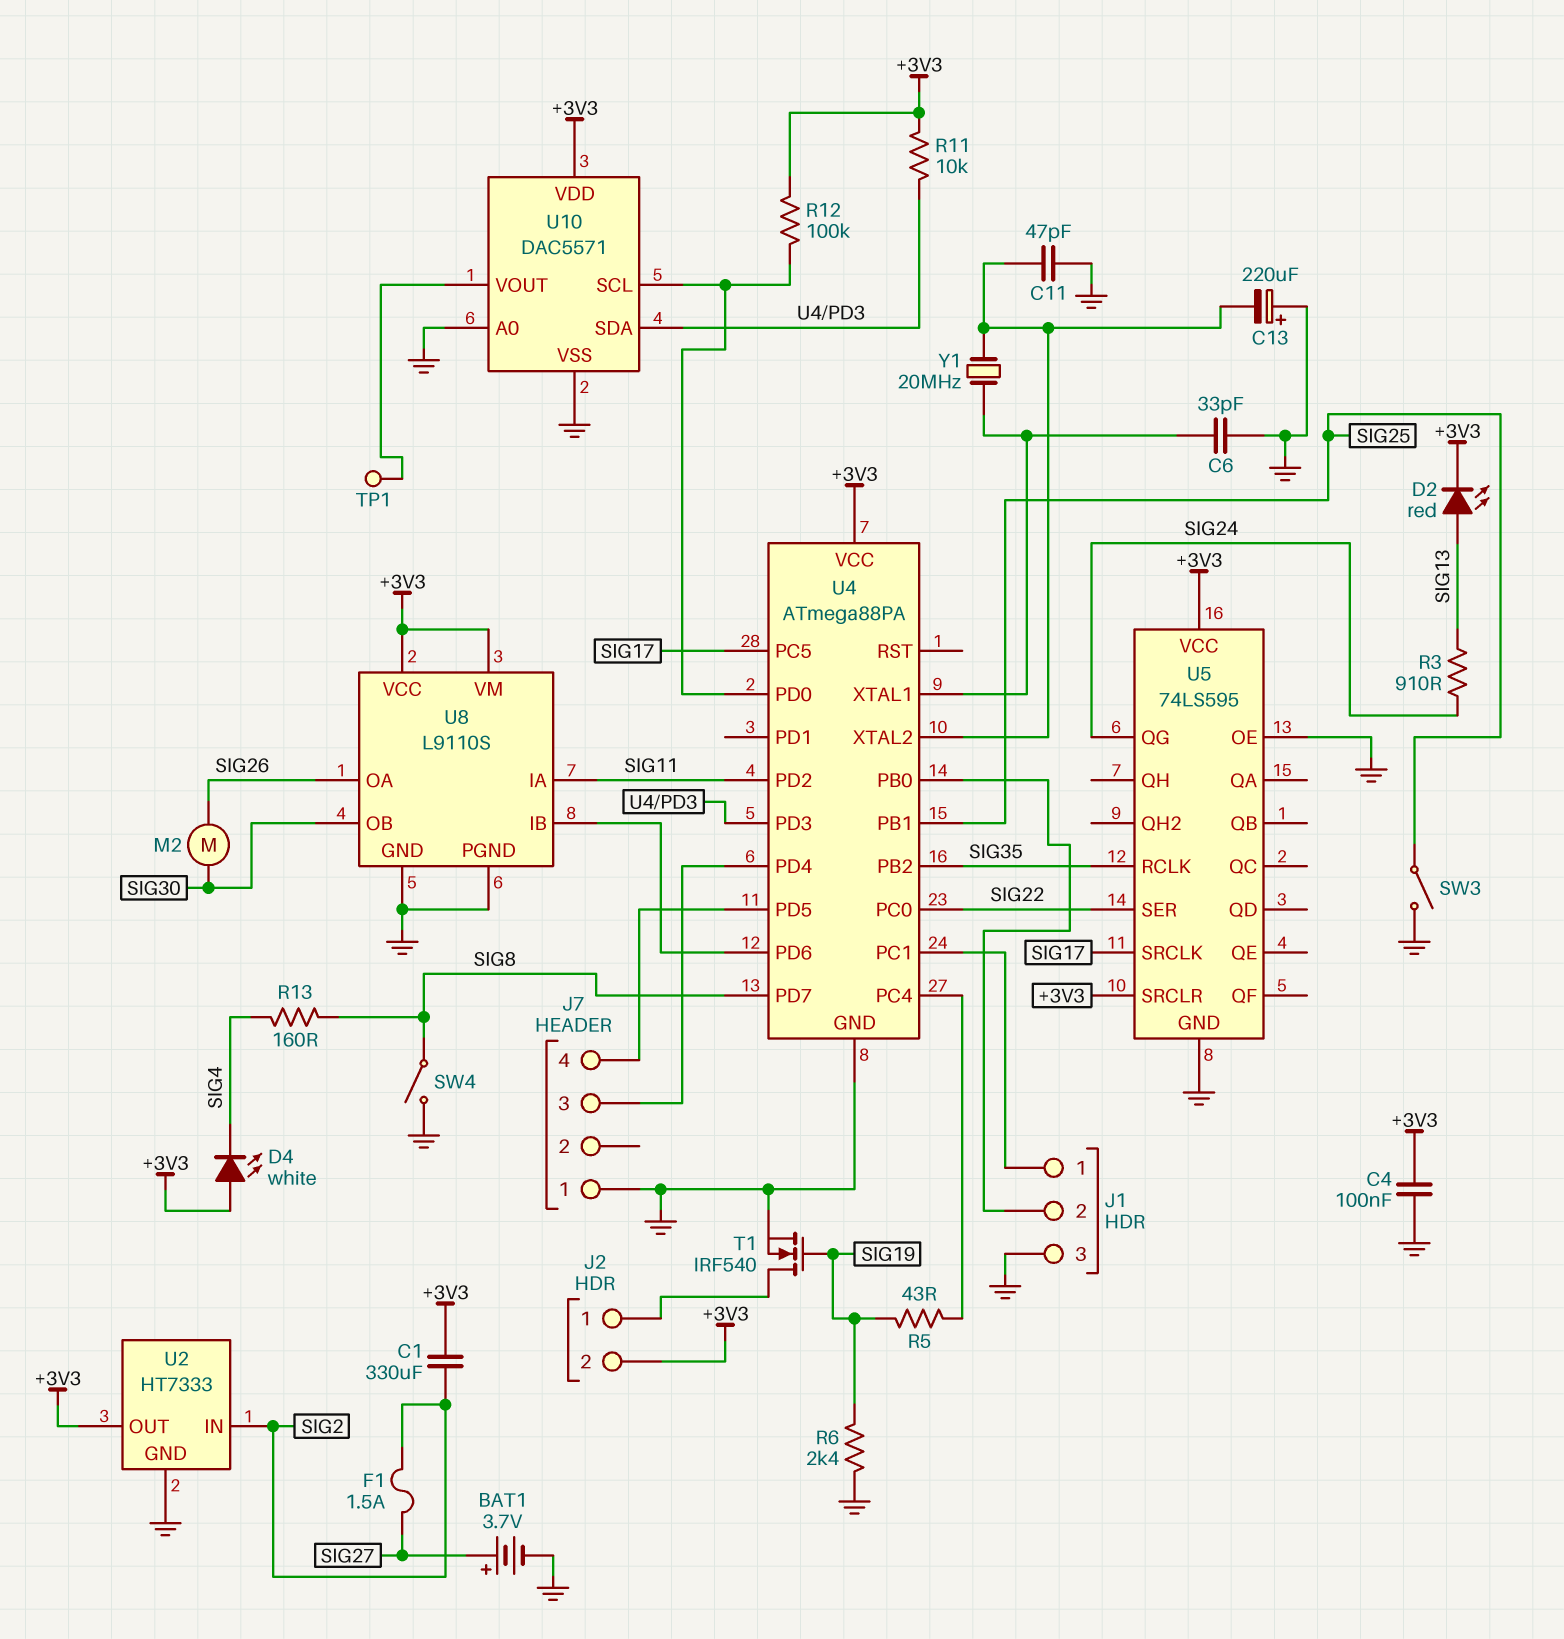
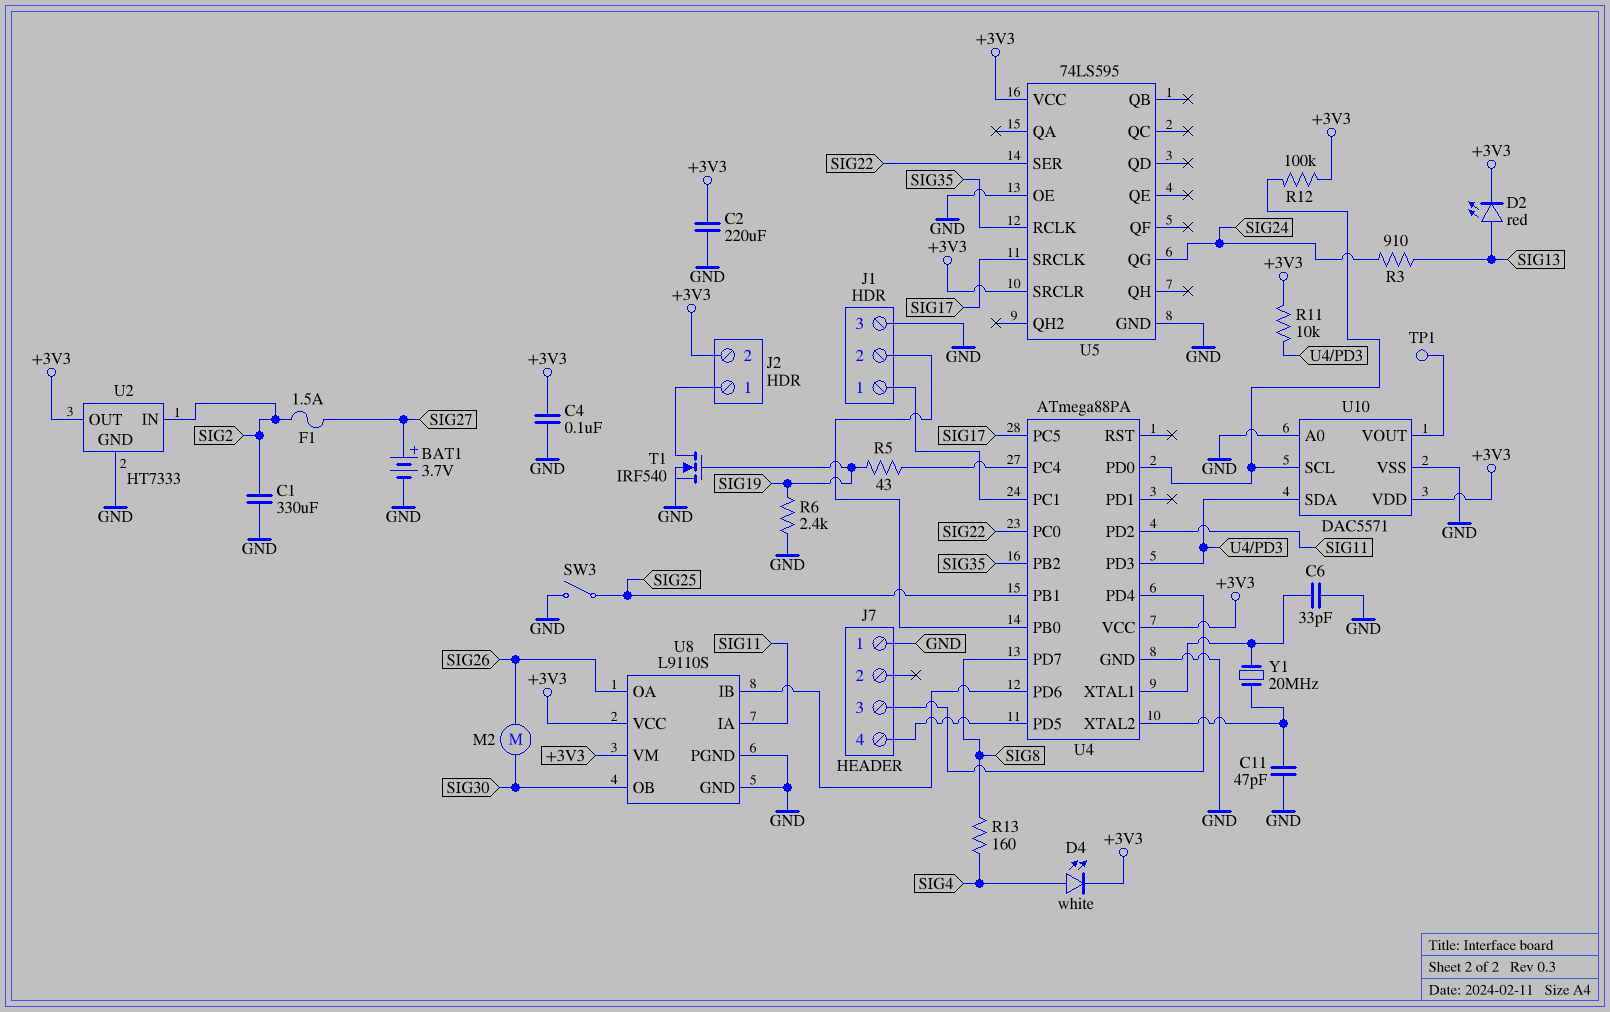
C1: 330uF (+3V3, SIG2) -> 330uF (GND, SIG2)
C2: none -> 220uF (+3V3, GND)
C13: 220uF (plus GND, minus U4/XTAL2) -> none
D4: LED white (A +3V3, K SIG4) -> LED white (A SIG4, K +3V3)
SW4: switch (GND, SIG8) -> none

